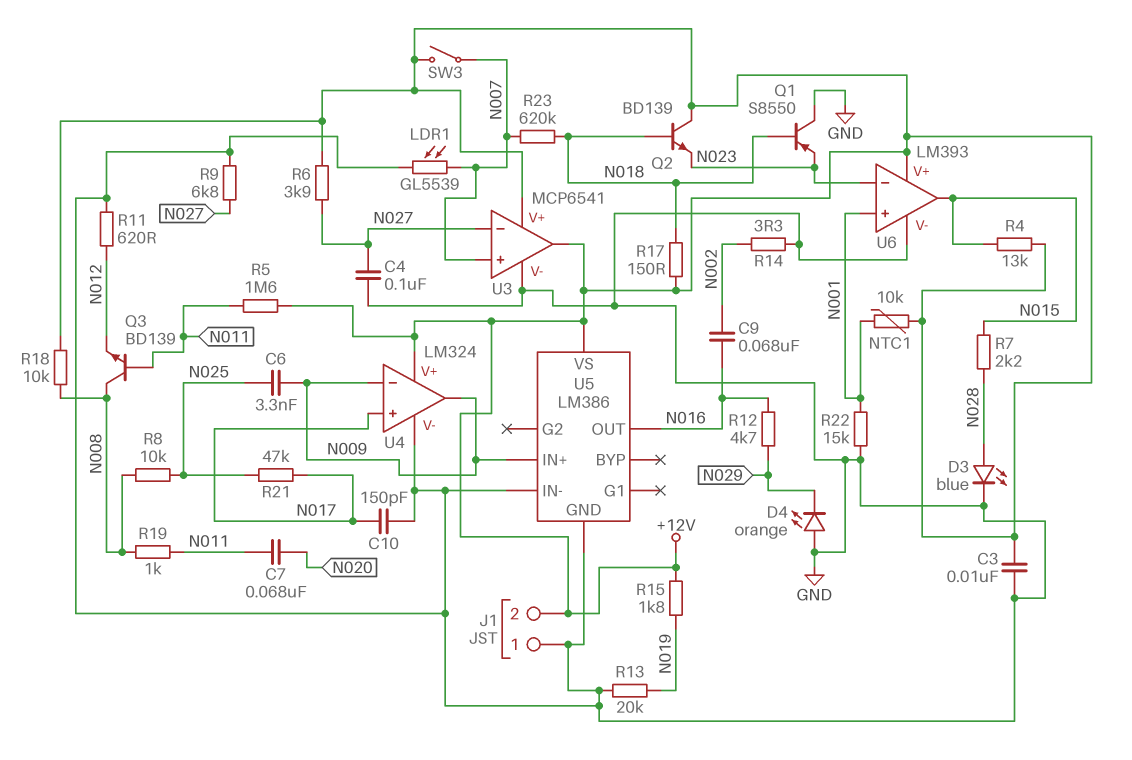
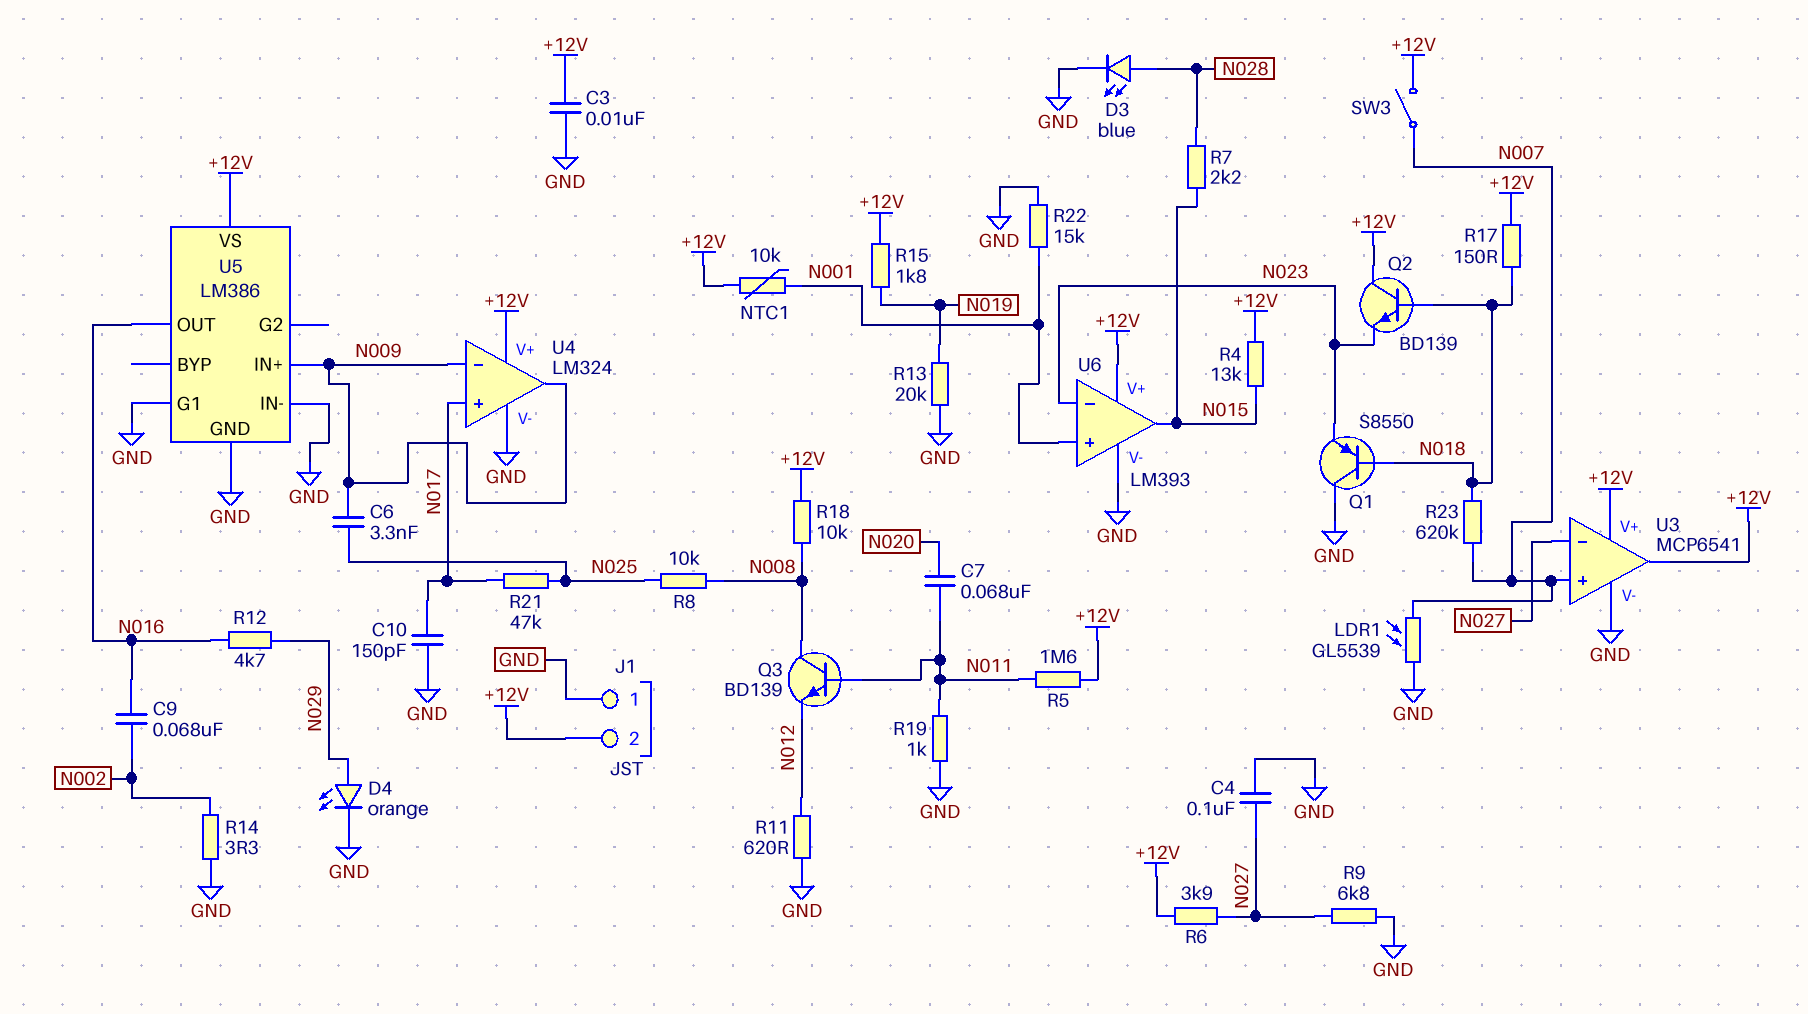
D4: LED orange (A GND, K N029) -> LED orange (A N029, K GND)
R19: 1k (N008, N011) -> 1k (GND, N011)
U5 pin G1: none -> GND

